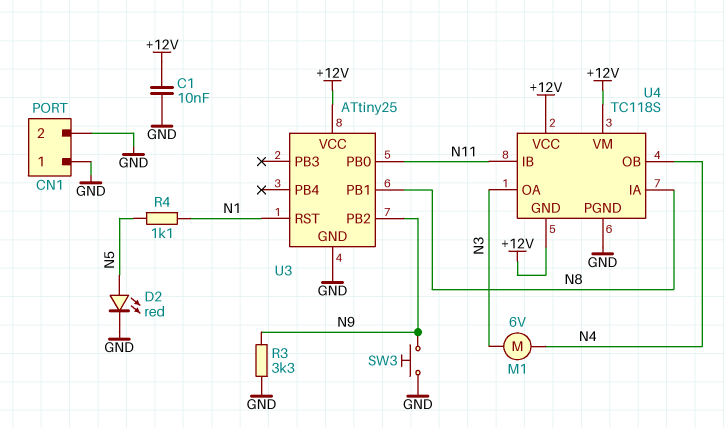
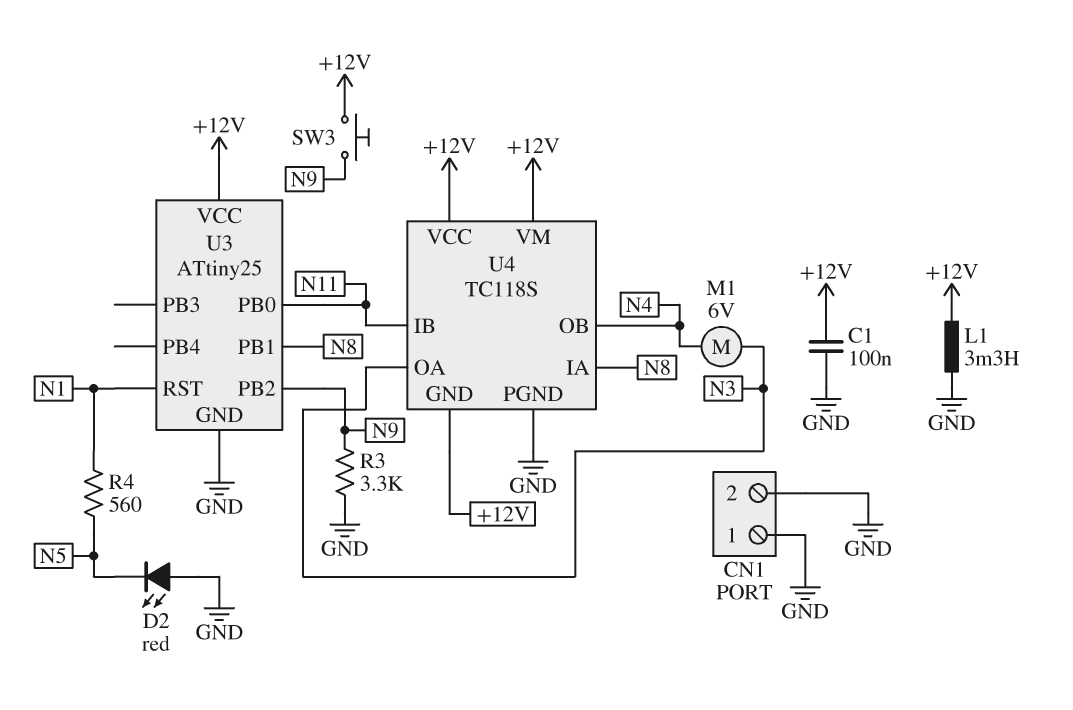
C1: 10nF (+12V, GND) -> 100nF (+12V, GND)
D2: LED red (A N5, K GND) -> LED red (A GND, K N5)
L1: none -> 3.3mH (+12V, GND)
R4: 1.1k (N1, N5) -> 560 (N1, N5)
SW3: button (GND, N9) -> button (+12V, N9)

